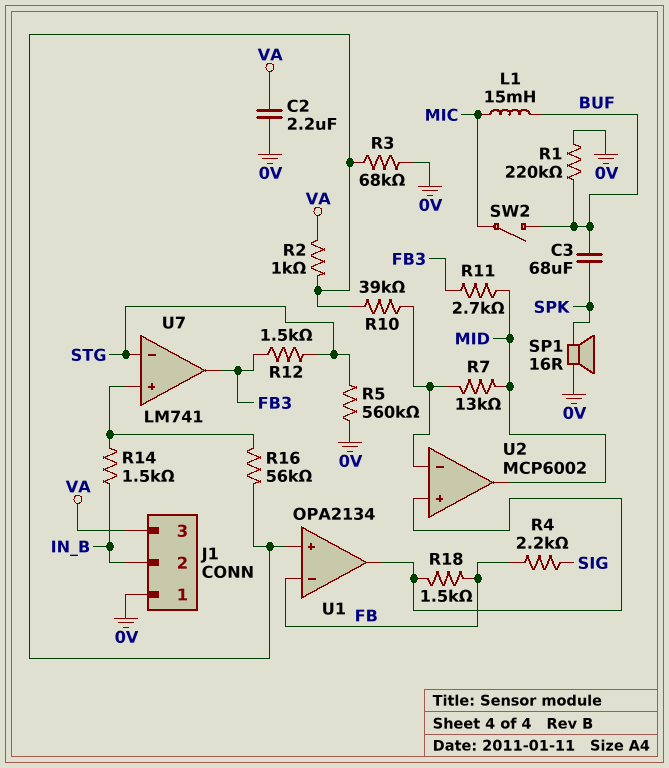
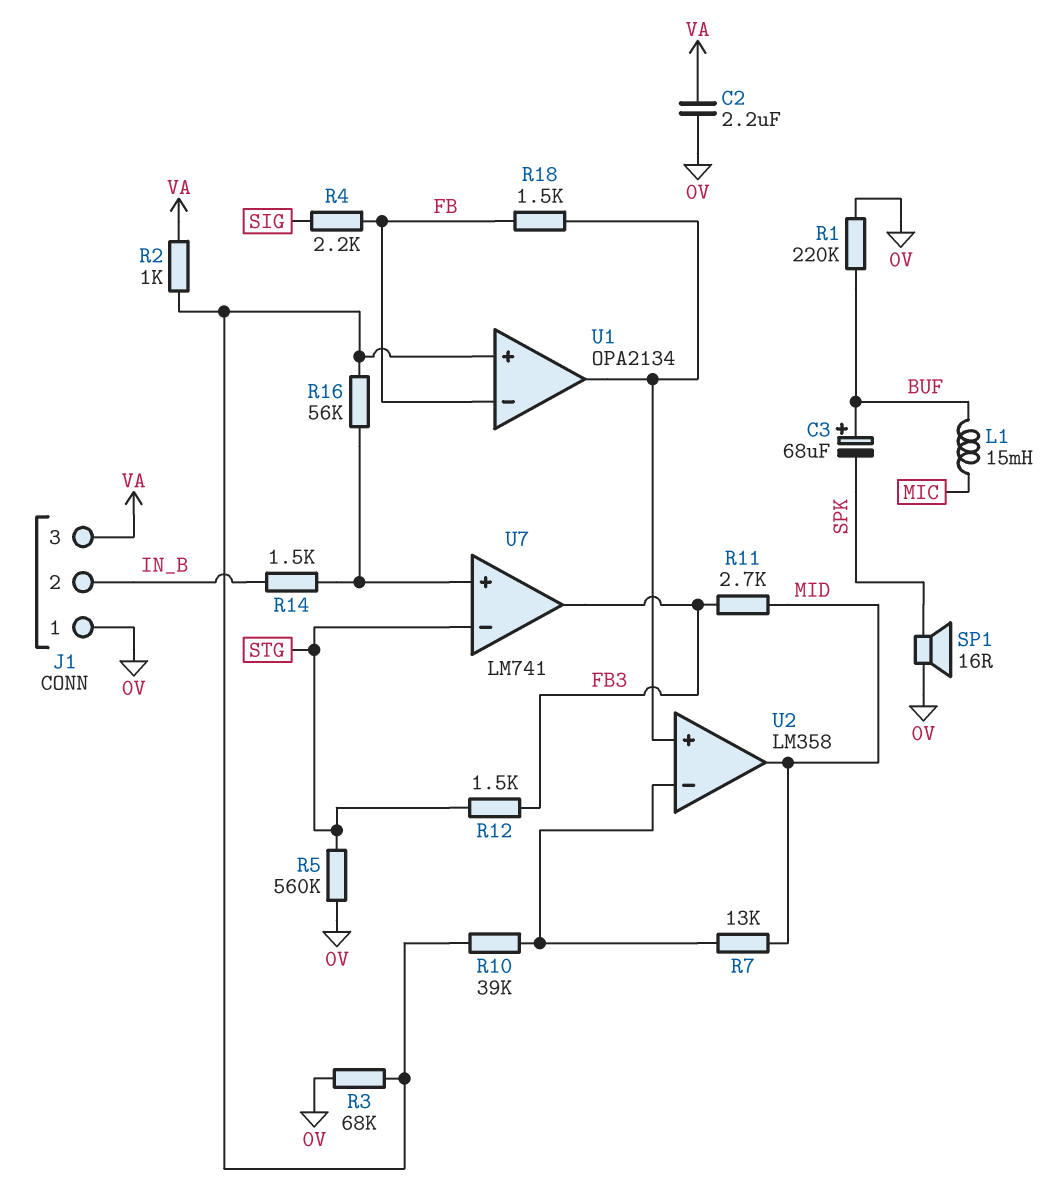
C3: 68uF (BUF, SPK) -> 68uF (plus BUF, minus SPK)
SW2: switch (BUF, MIC) -> none
U2: MCP6002 -> LM358

